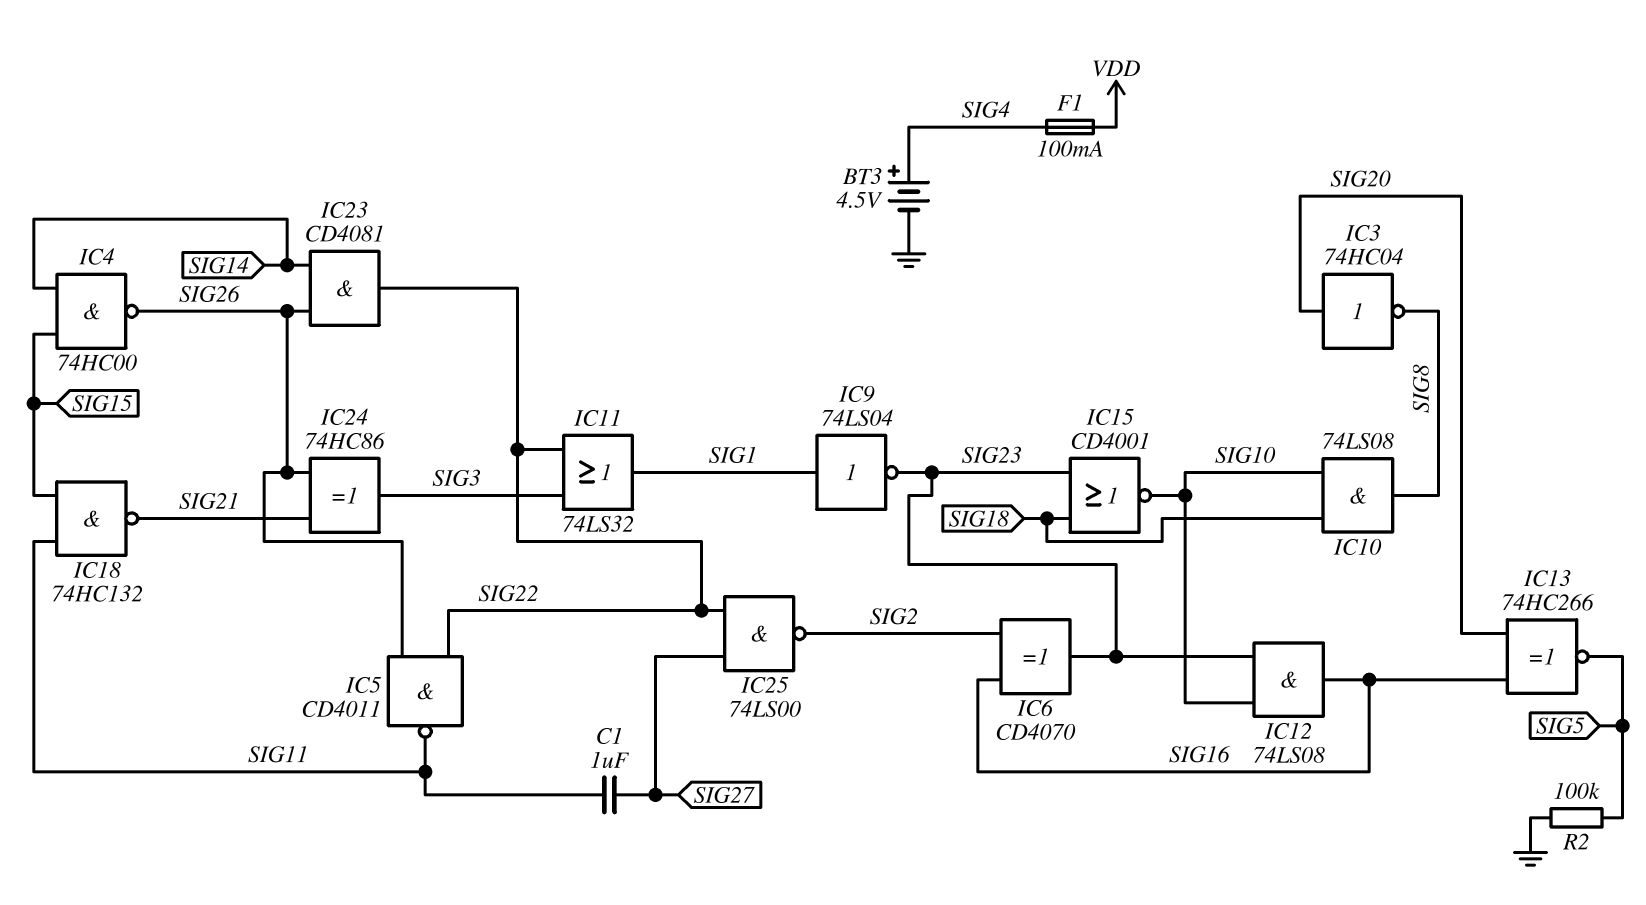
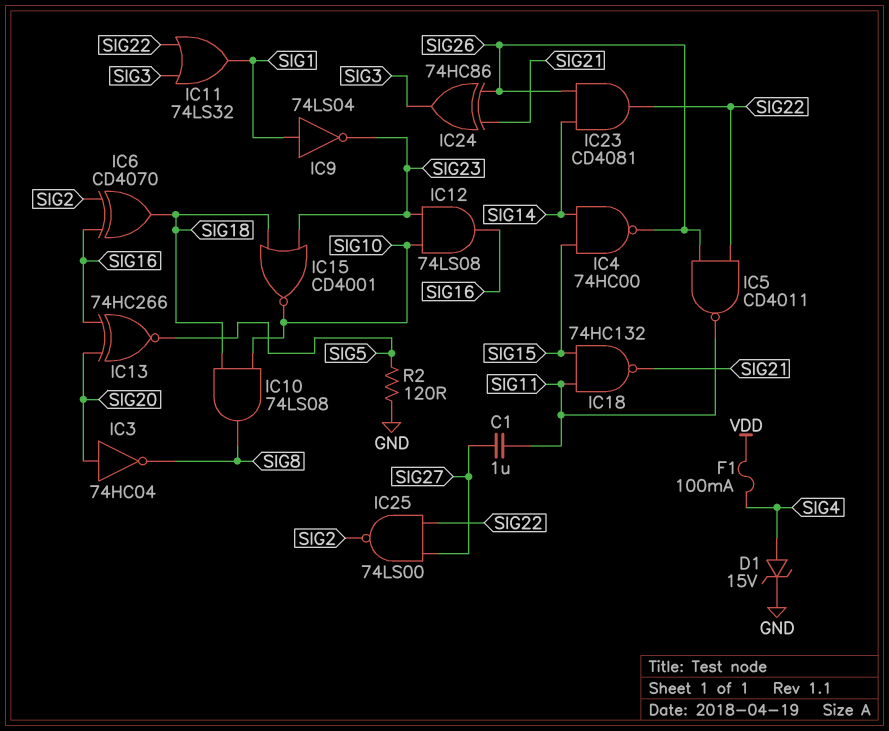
BT3: 4.5V (plus SIG4, minus GND) -> none
D1: none -> zener 15V (A SIG4, K GND)
IC6: XOR CD4070 (in SIG2, in SIG16, out SIG23) -> XOR CD4070 (in SIG2, in SIG16, out SIG18)
R2: 100k (GND, SIG5) -> 120 (GND, SIG5)

